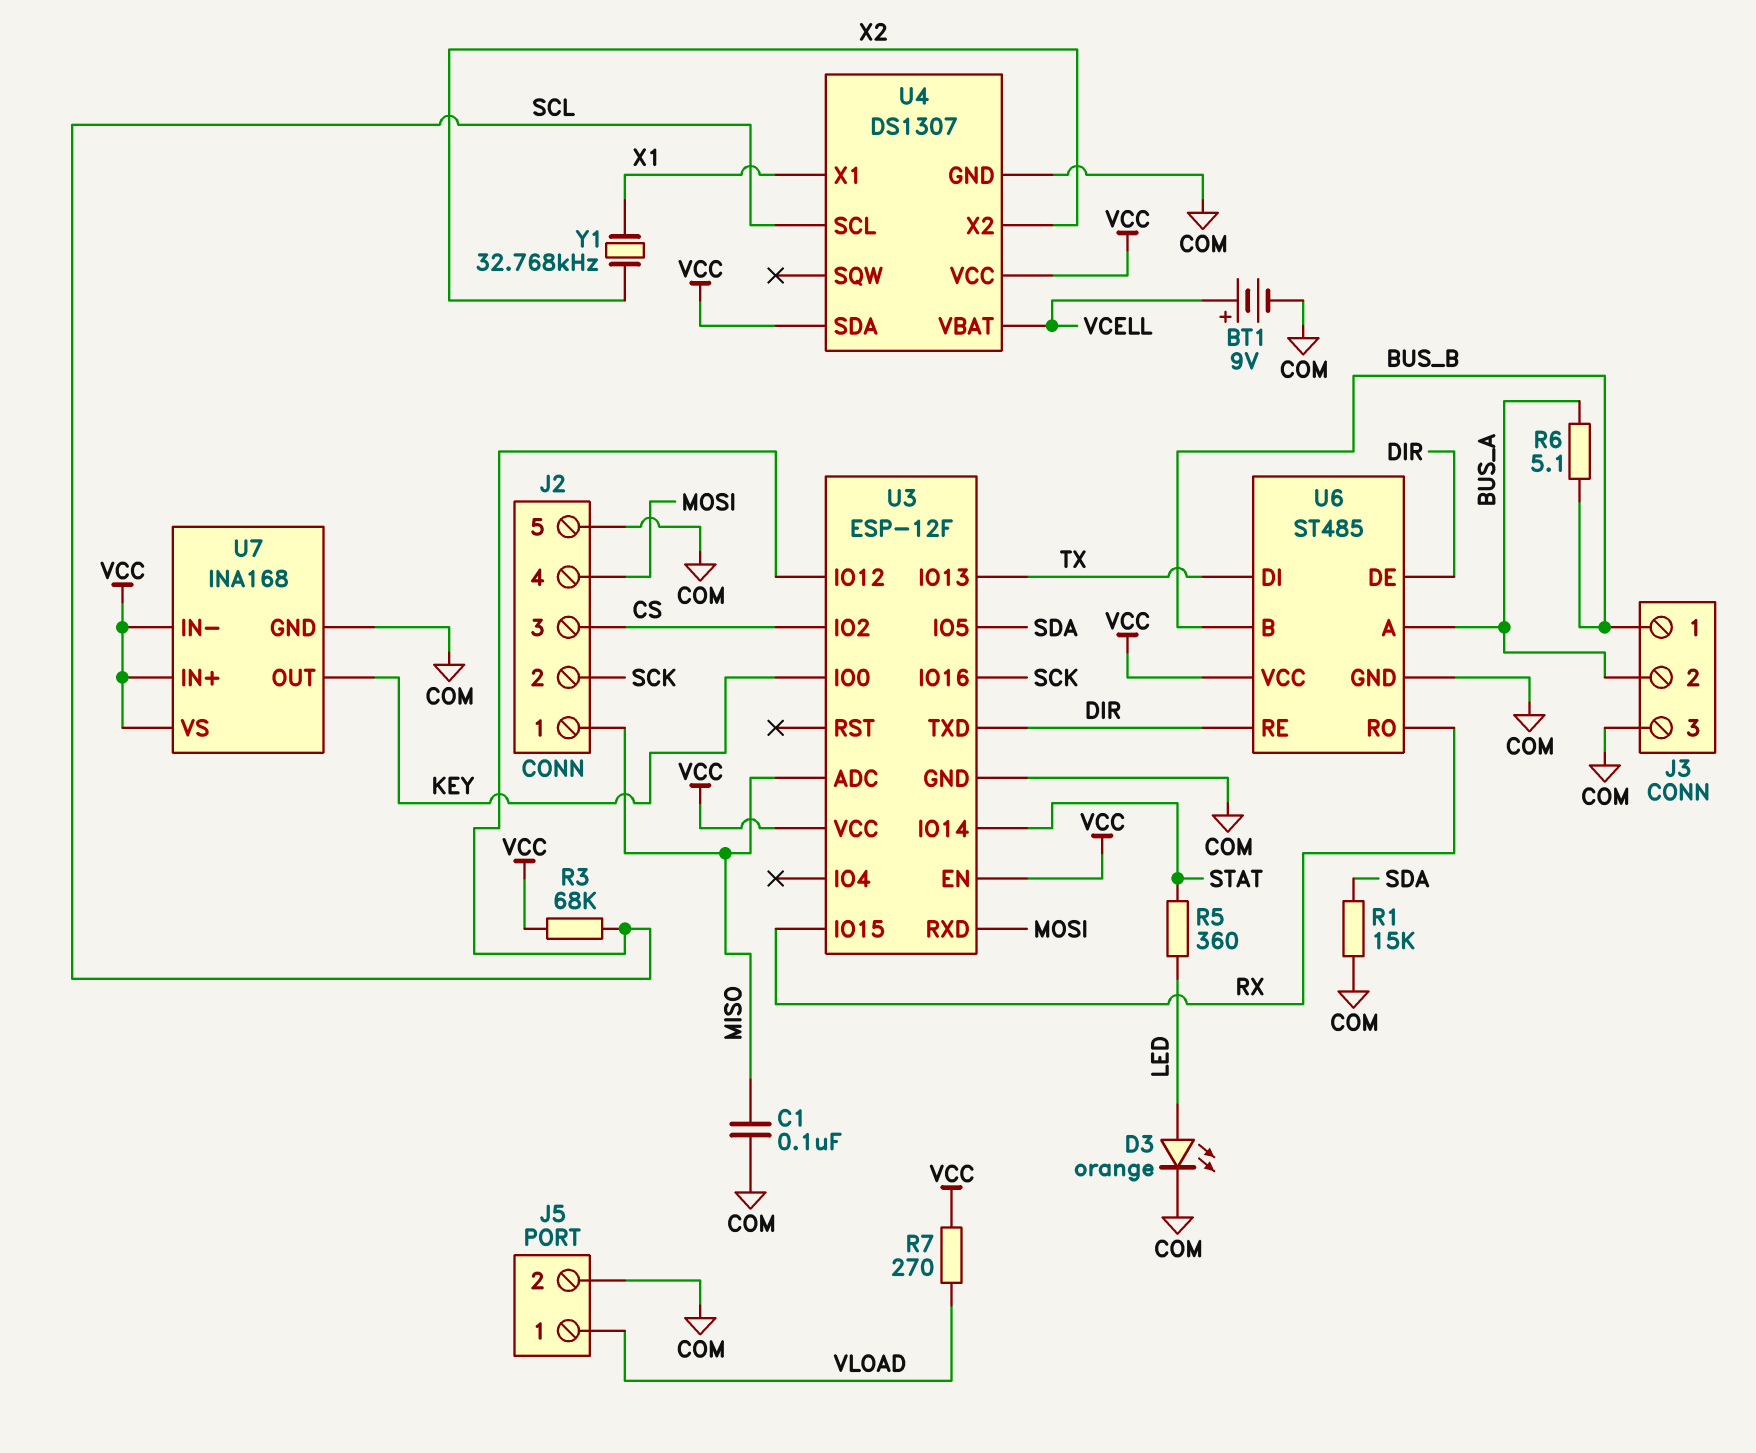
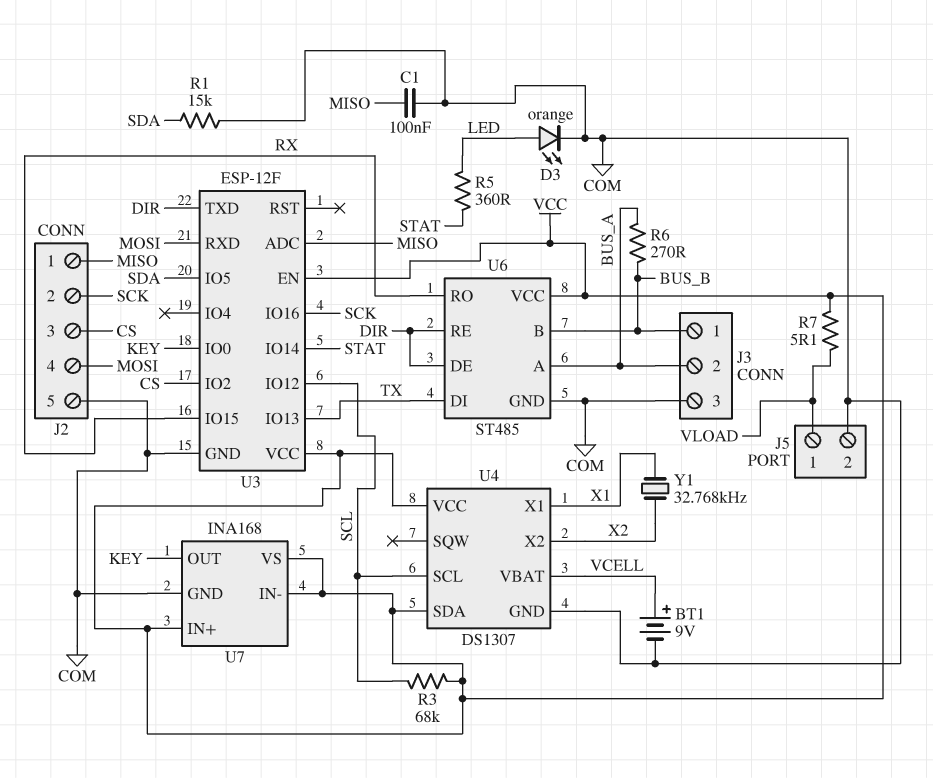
R6: 5.1 (BUS_A, BUS_B) -> 270 (BUS_A, BUS_B)
R7: 270 (VCC, VLOAD) -> 5.1 (VCC, VLOAD)

